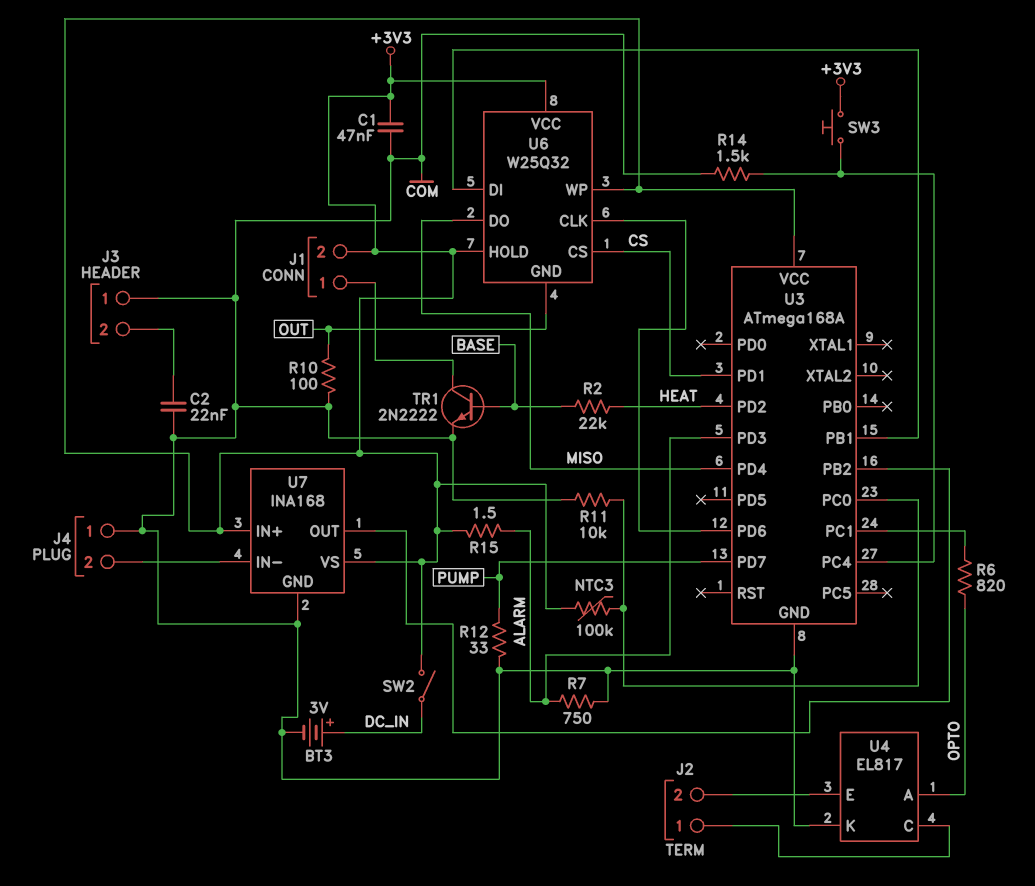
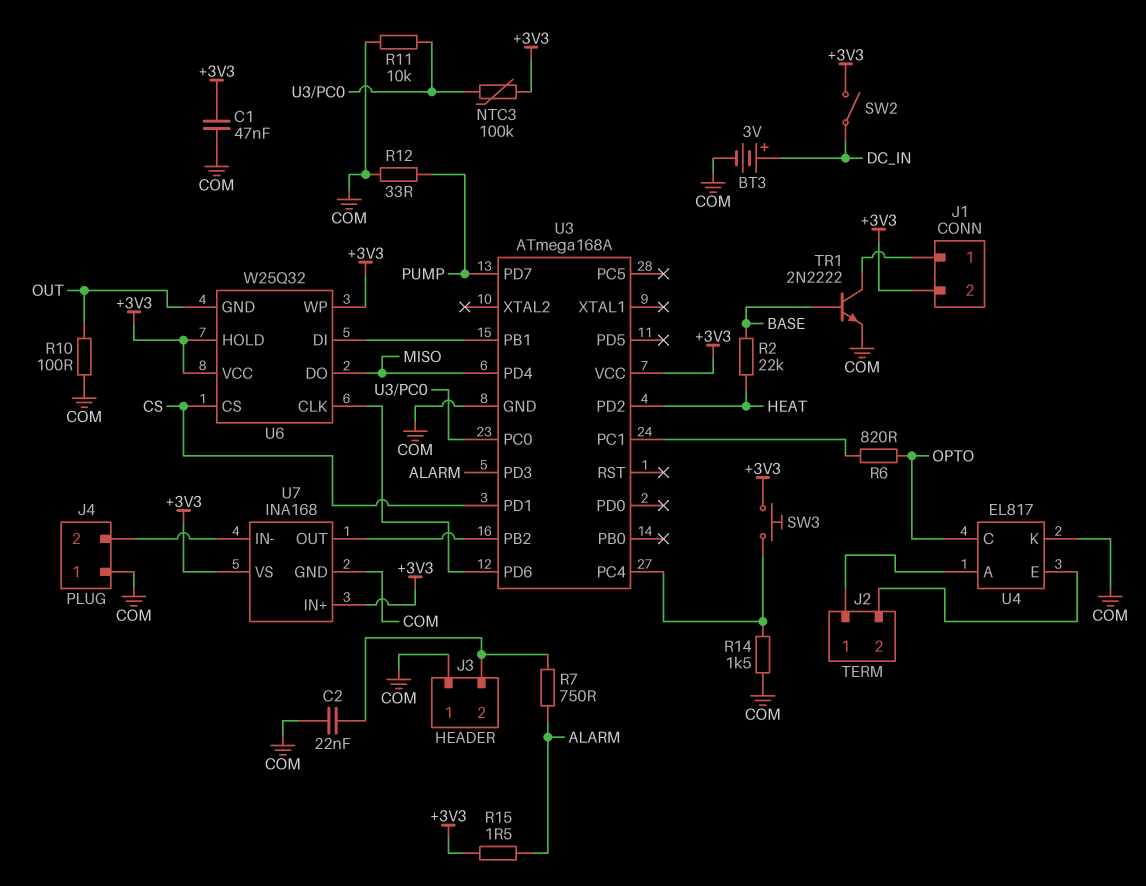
R7: 750 (ALARM, COM) -> 750 (ALARM, J3/2)
U4 pin A: OPTO -> J2/1
U4 pin C: J2/1 -> OPTO

